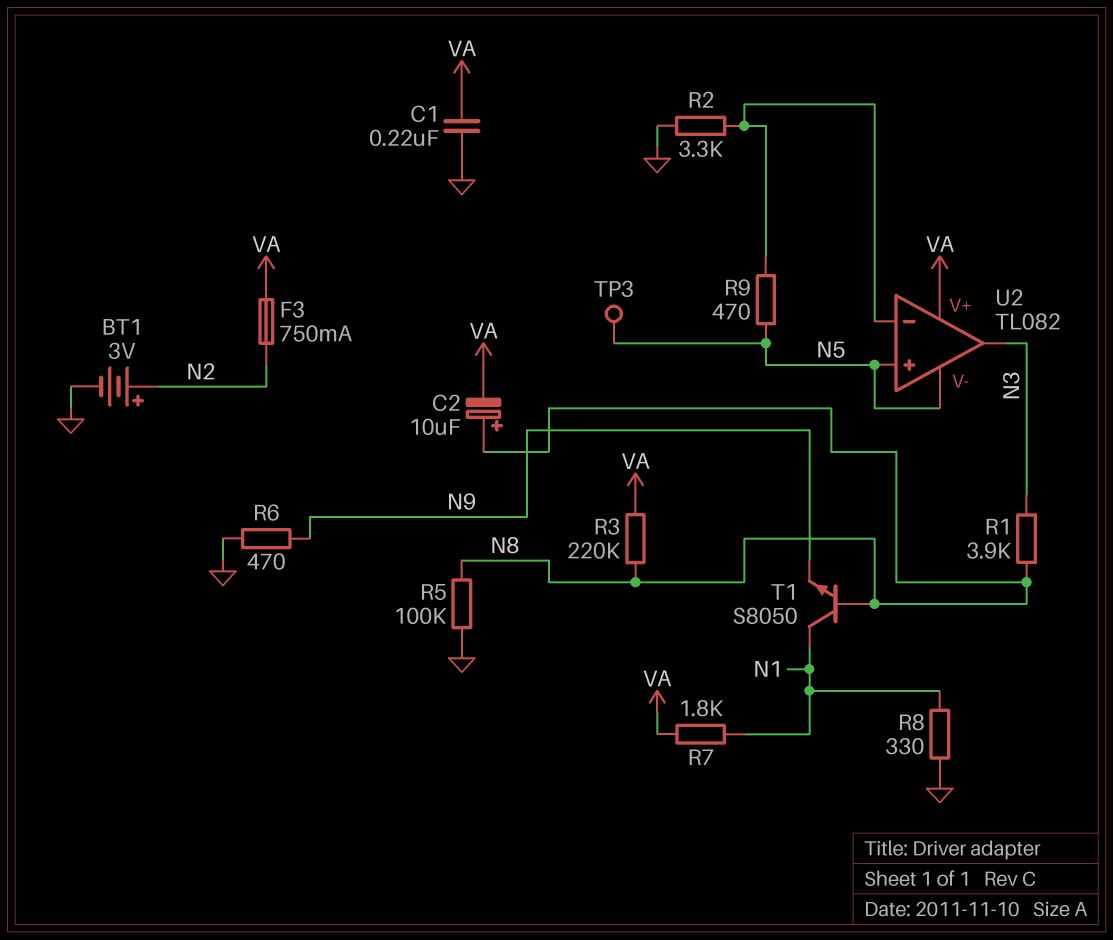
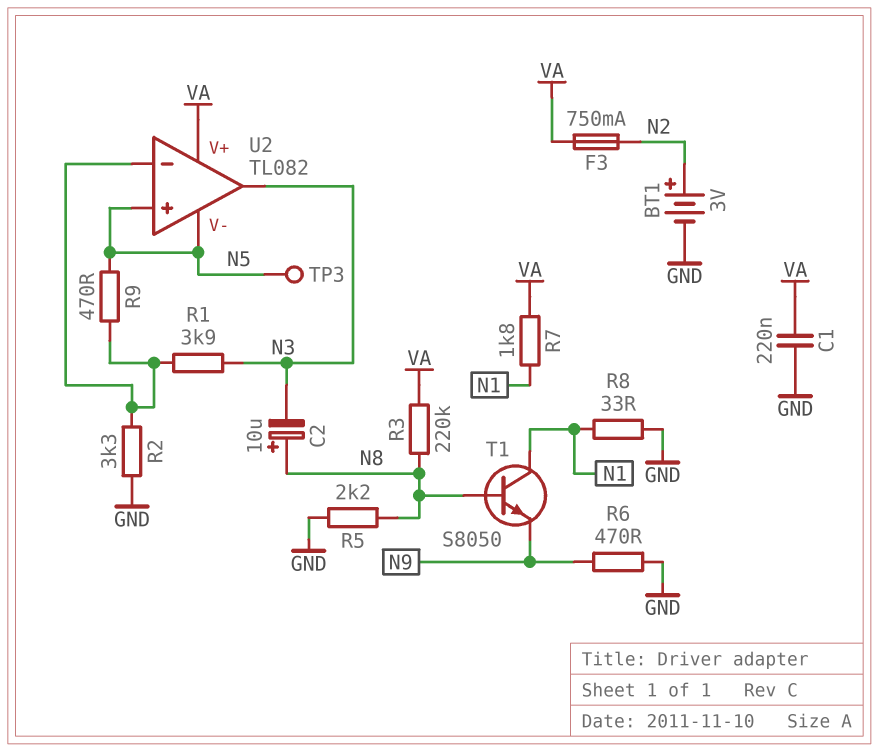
C2: 10uF (plus N8, minus VA) -> 10uF (plus N8, minus N3)
R1: 3.9k (N3, N8) -> 3.9k (N3, U2/in-)
R5: 100k (GND, N8) -> 2.2k (GND, N8)
R8: 330 (GND, N1) -> 33 (GND, N1)

